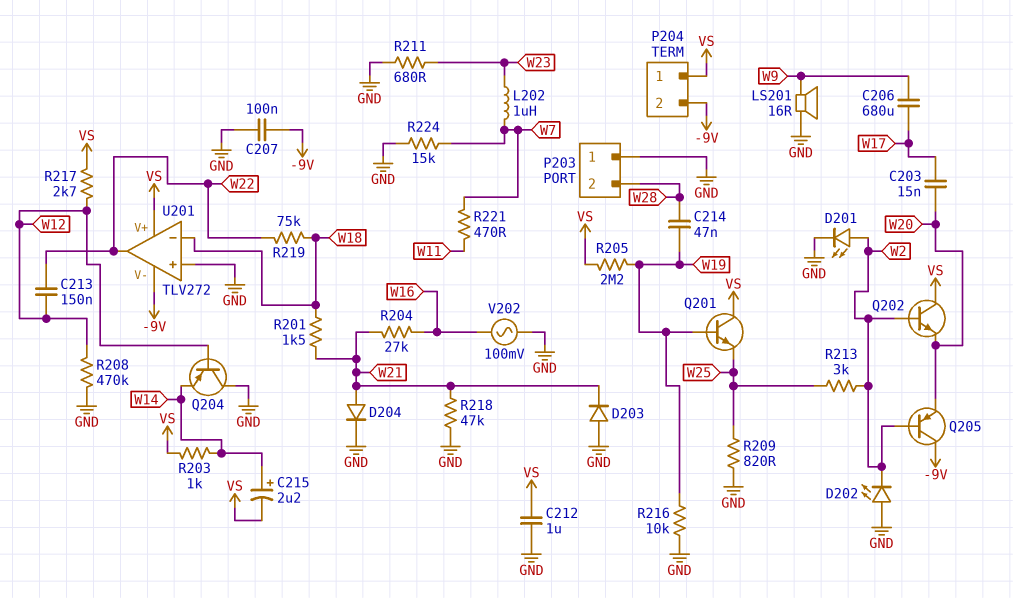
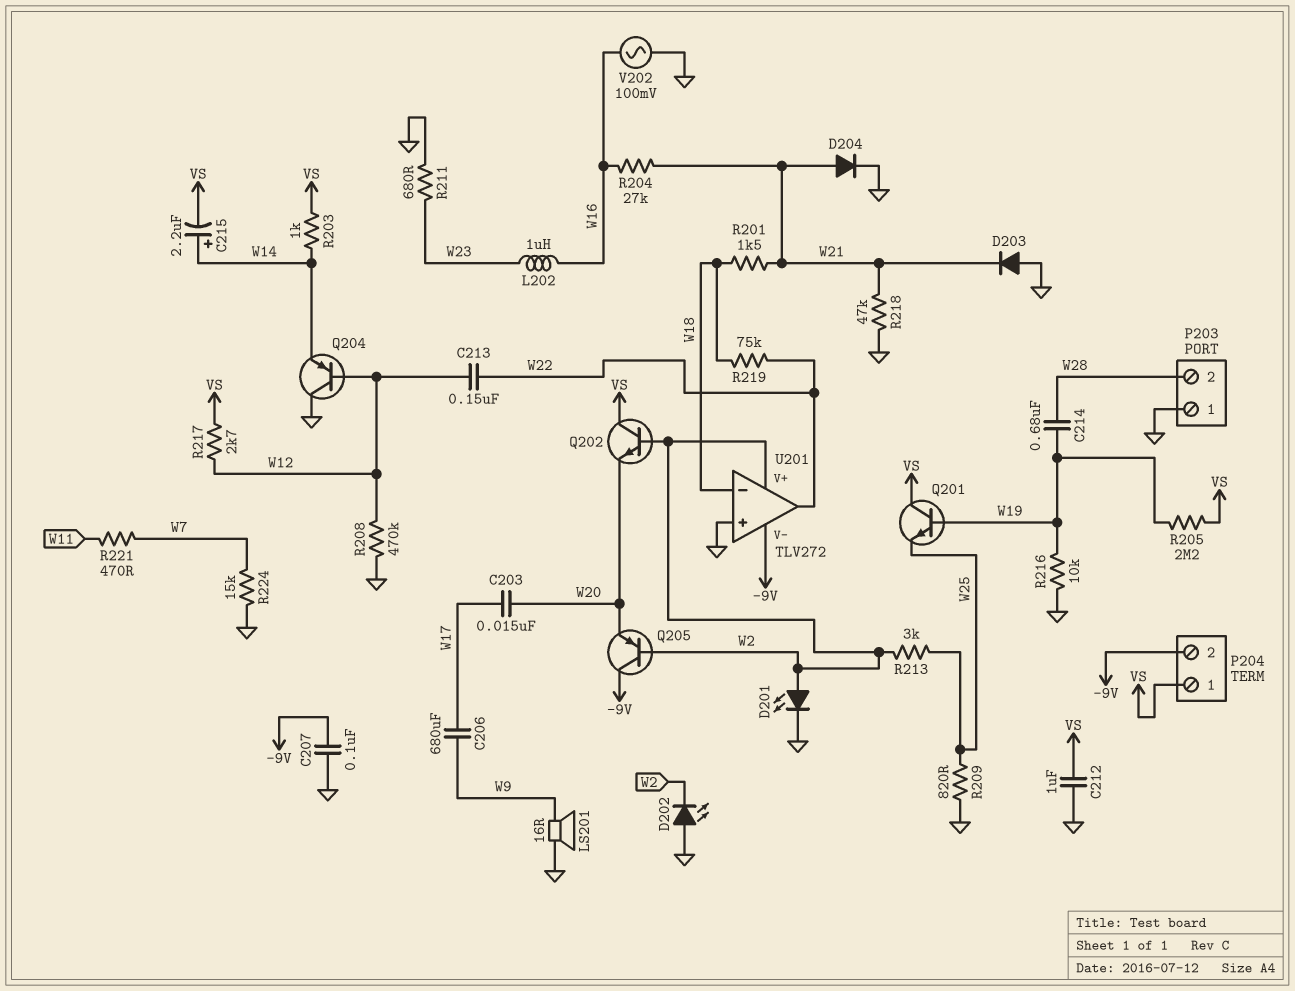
C214: 47nF (W19, W28) -> 680nF (W19, W28)
L202: 1uH (W7, W23) -> 1uH (W16, W23)
U201 pin V+: VS -> W2

